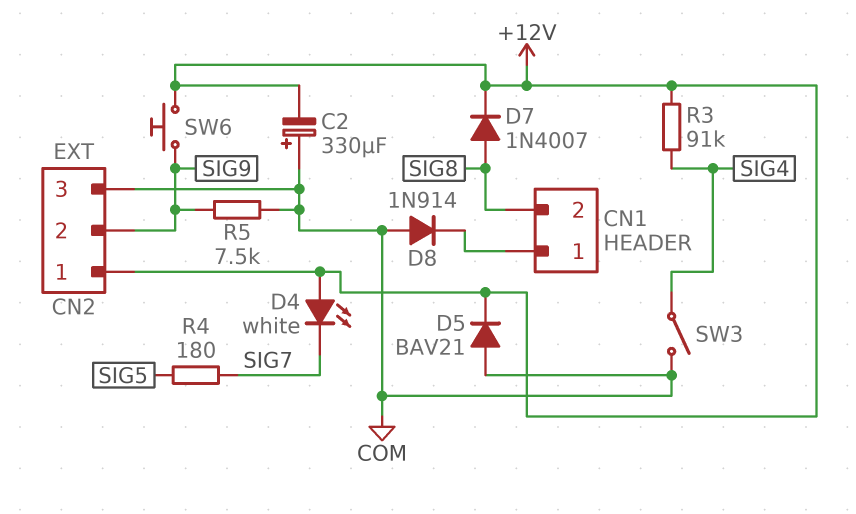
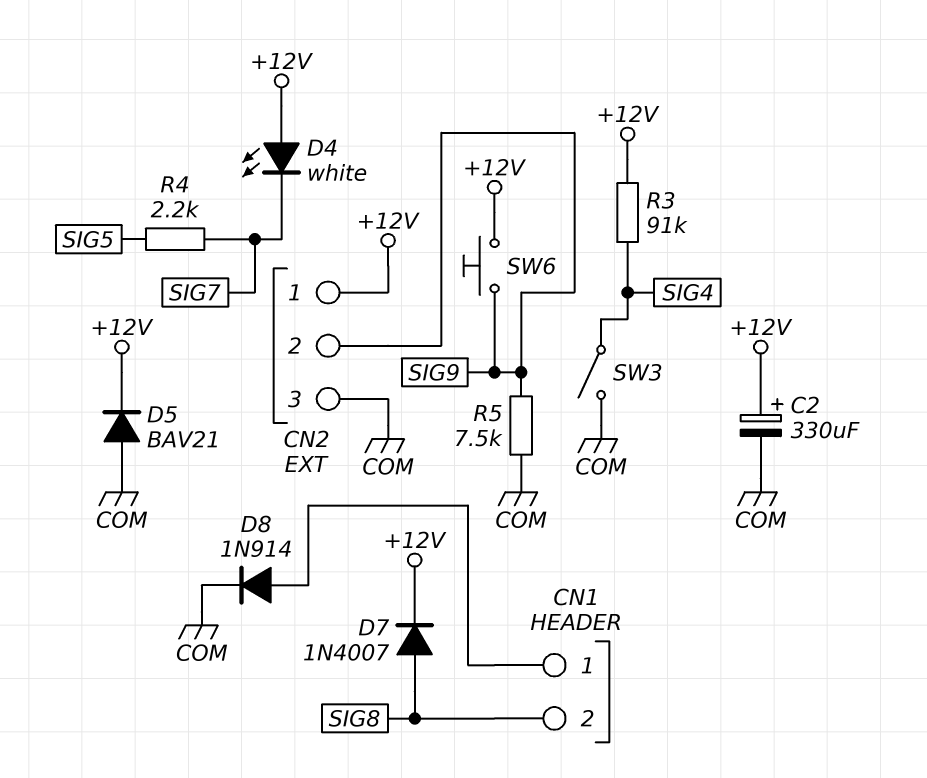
C2: 330uF (plus COM, minus +12V) -> 330uF (plus +12V, minus COM)
D8: diode 1N914 (A COM, K CN1/1) -> diode 1N914 (A CN1/1, K COM)
R4: 180 (SIG5, SIG7) -> 2.2k (SIG5, SIG7)

